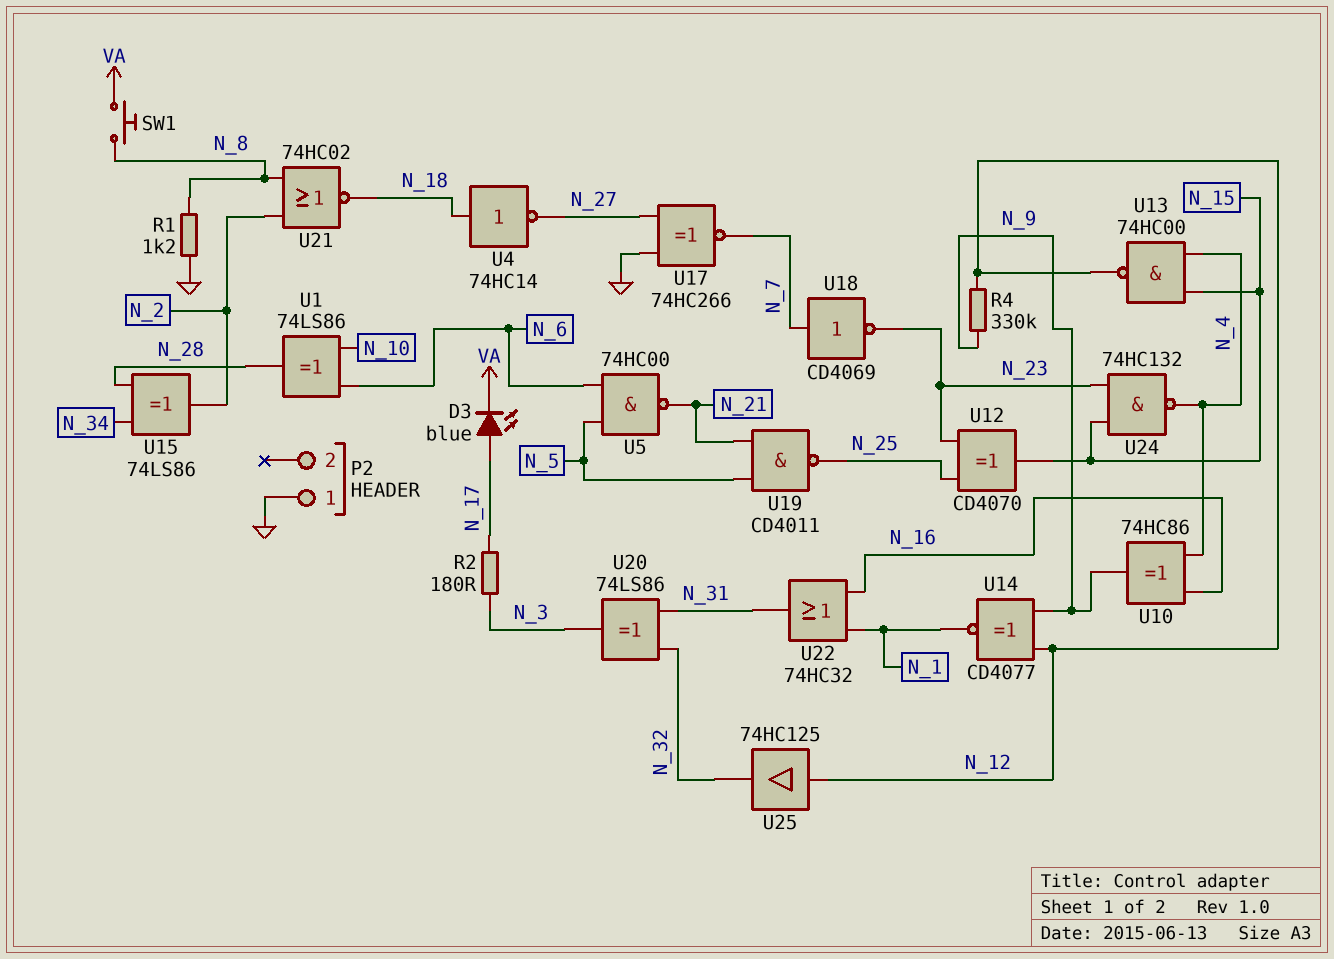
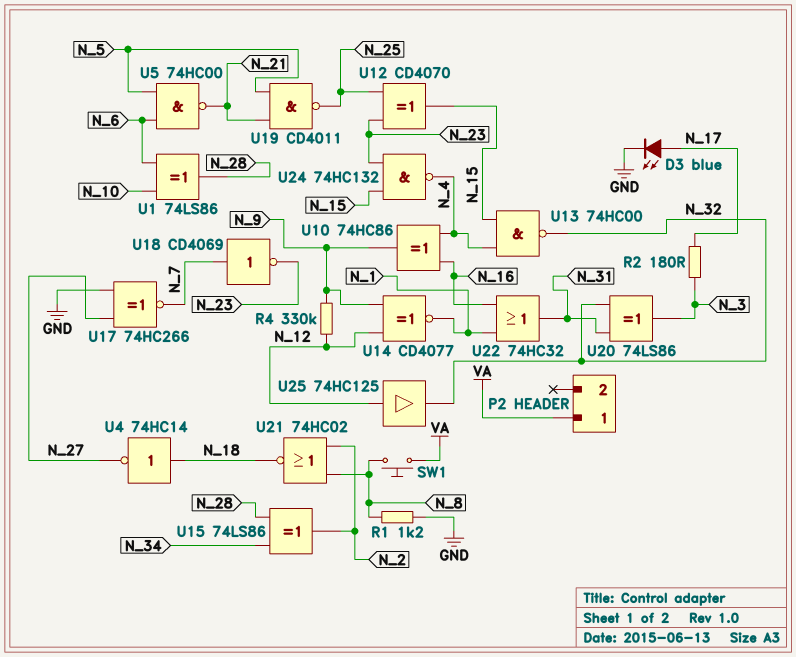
D3: LED blue (A N_17, K VA) -> LED blue (A N_17, K GND)
P2 pin 1: GND -> VA
U13: NAND 74HC00 (in N_4, in N_15, out N_12) -> NAND 74HC00 (in N_4, in N_15, out N_32)

